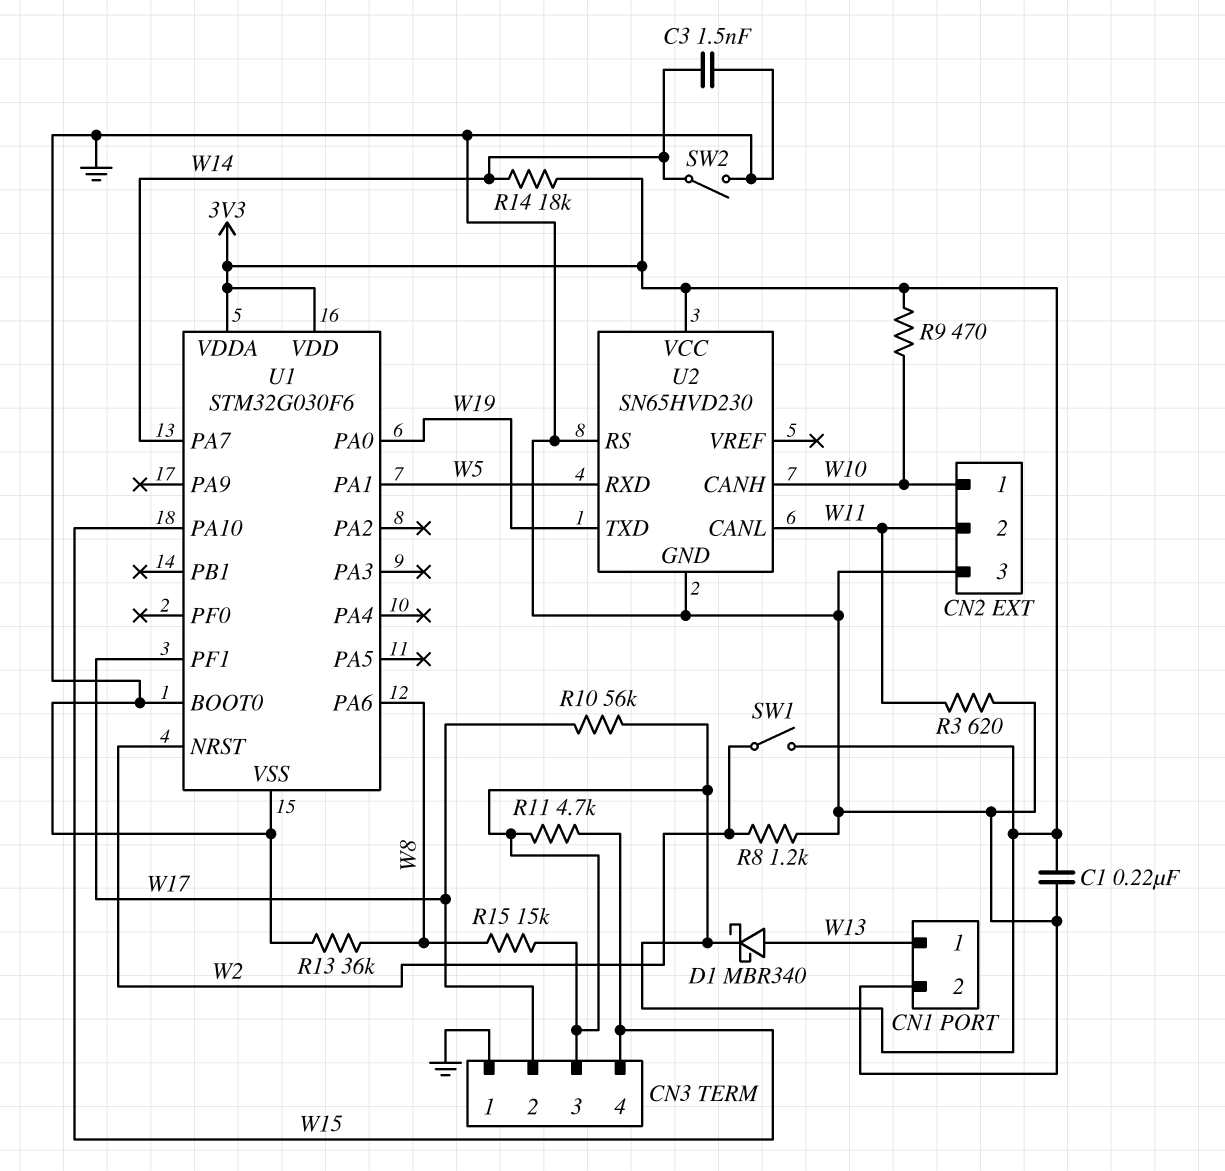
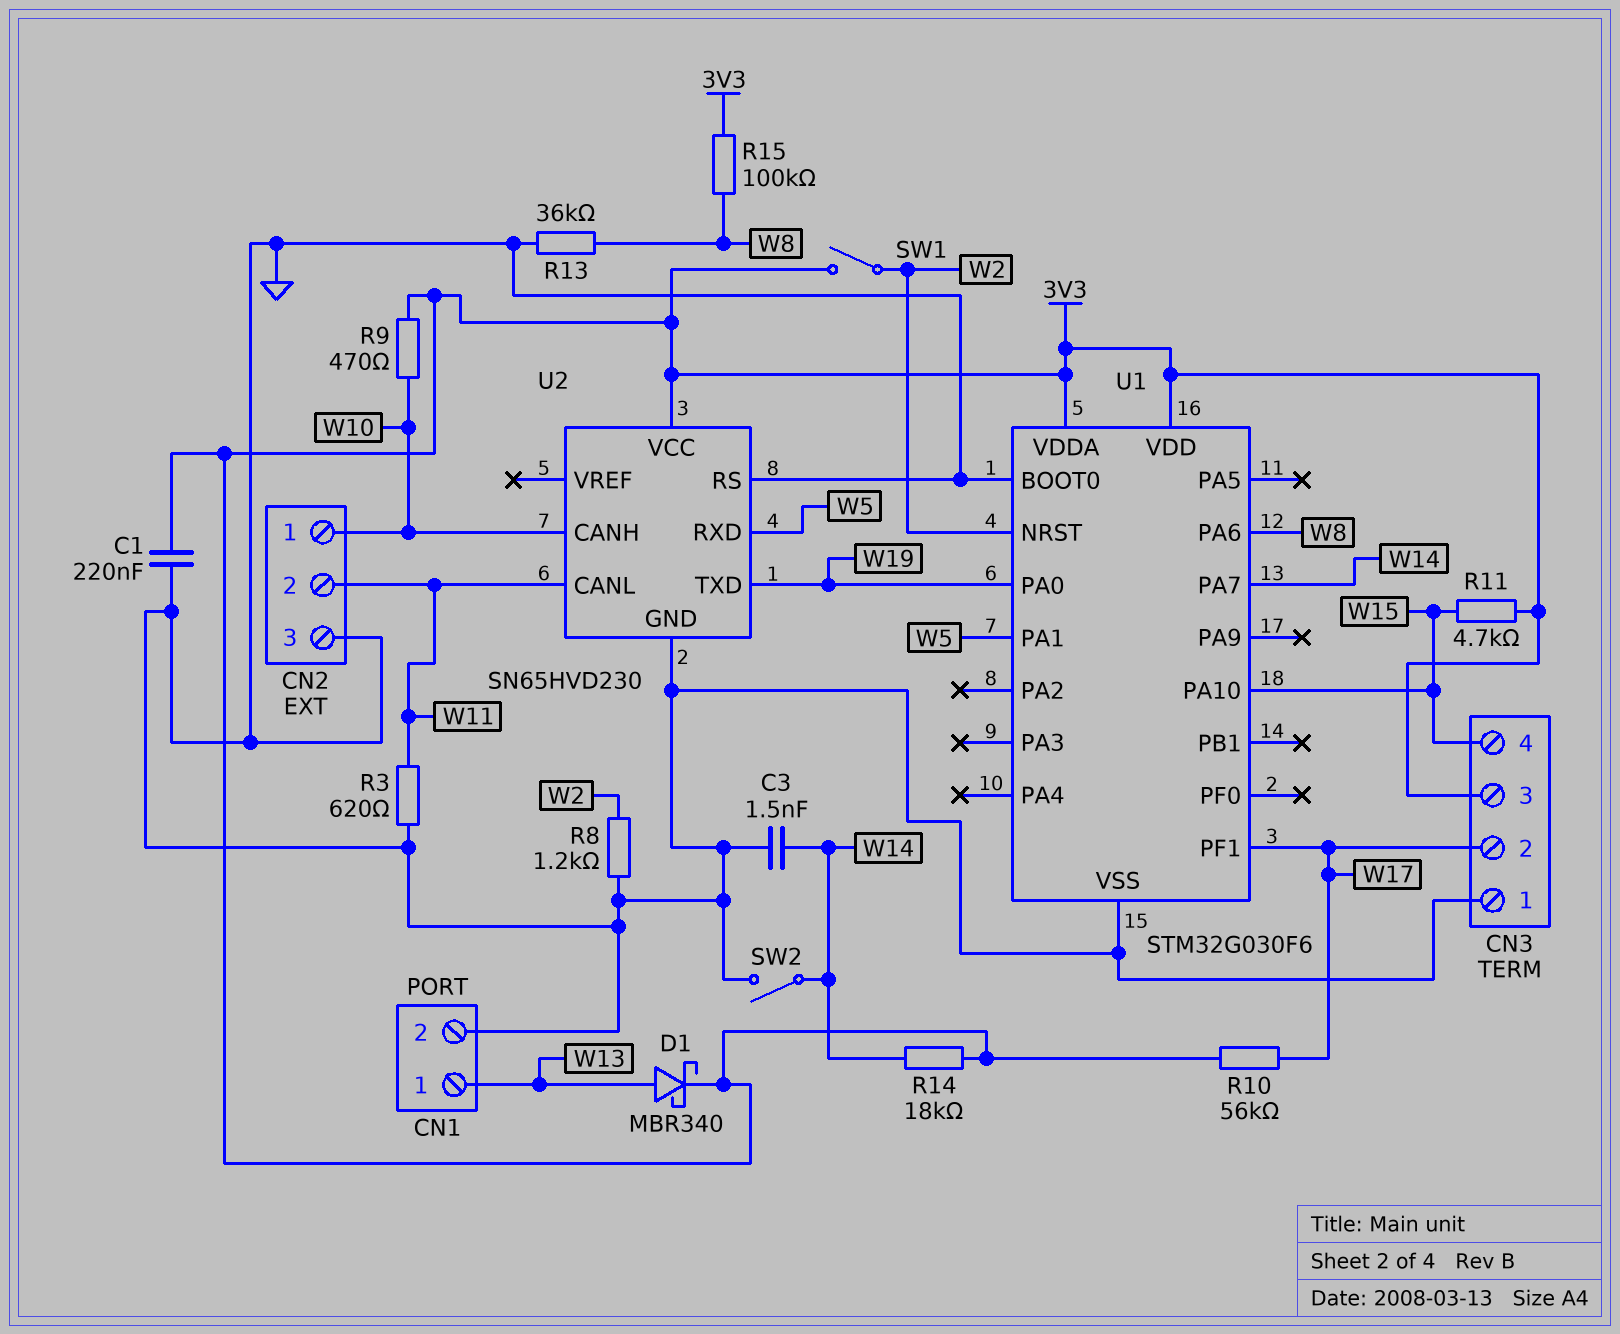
R15: 15k (3V3, W8) -> 100k (3V3, W8)

